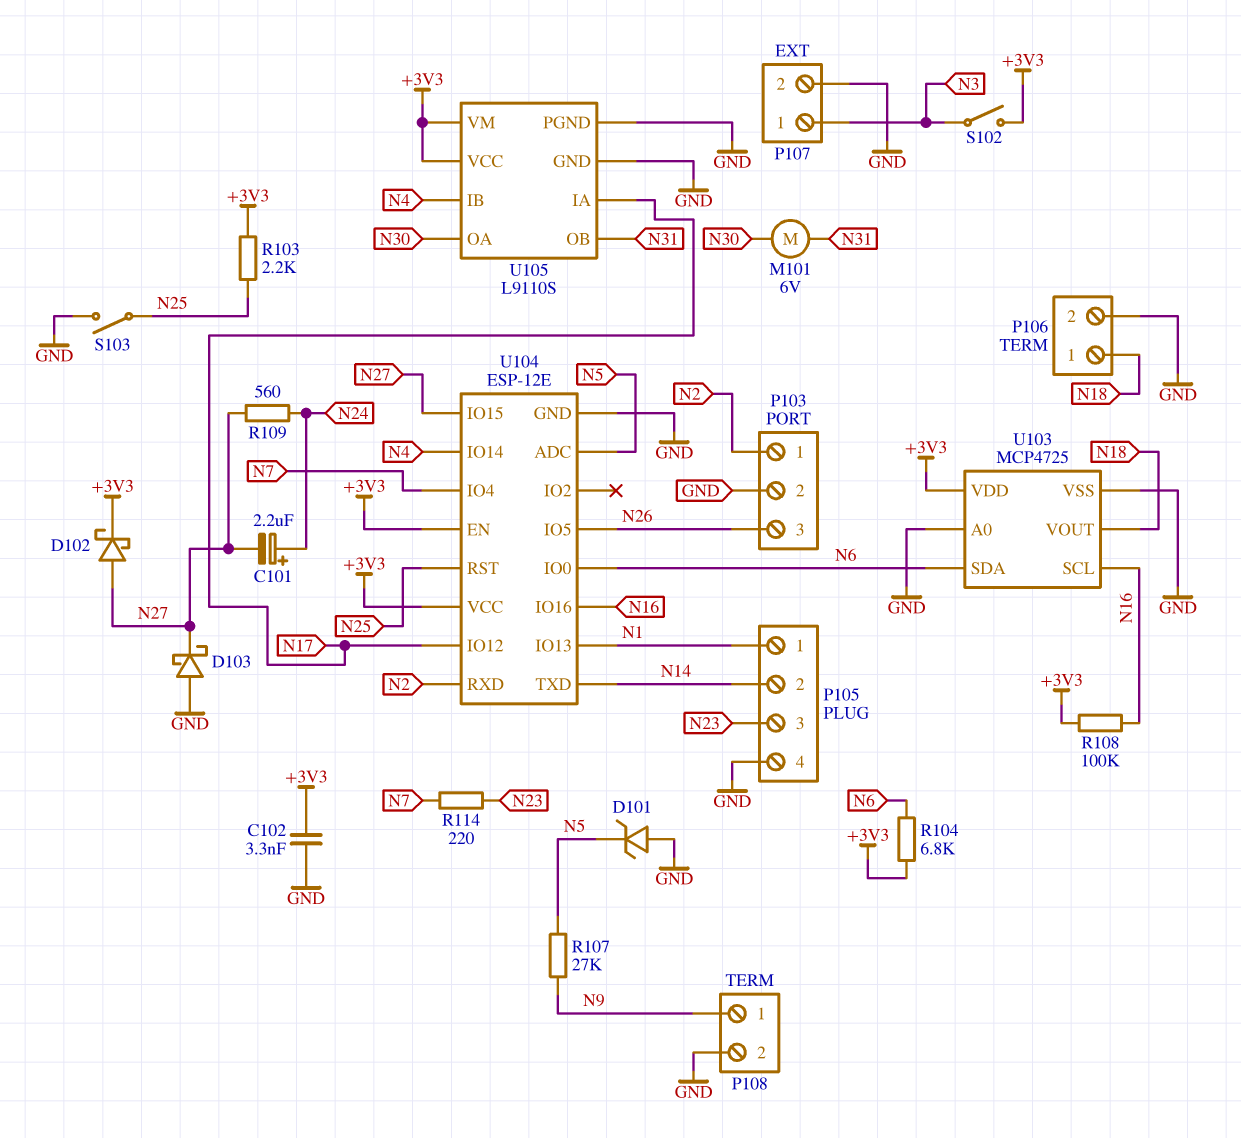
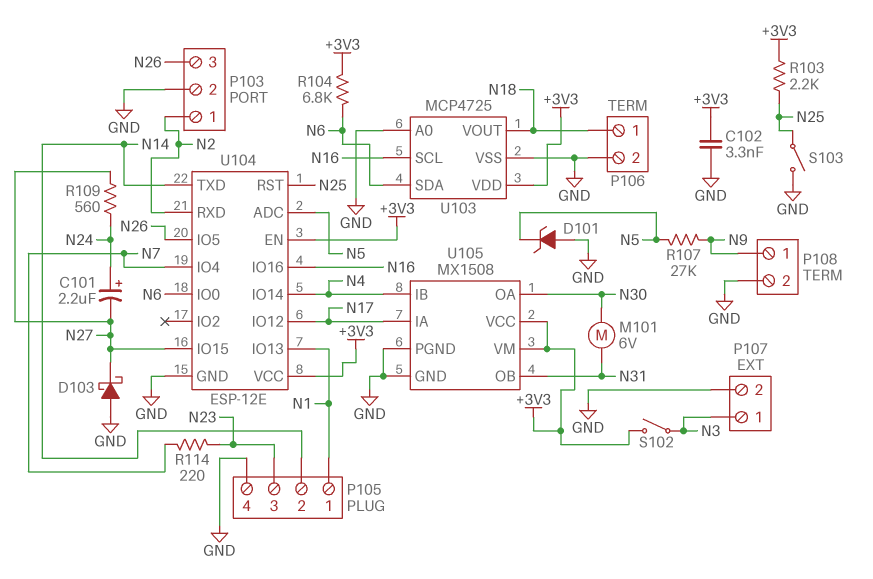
D102: schottky (A N27, K +3V3) -> none
R108: 100k (+3V3, N16) -> none
U105: L9110S -> MX1508

